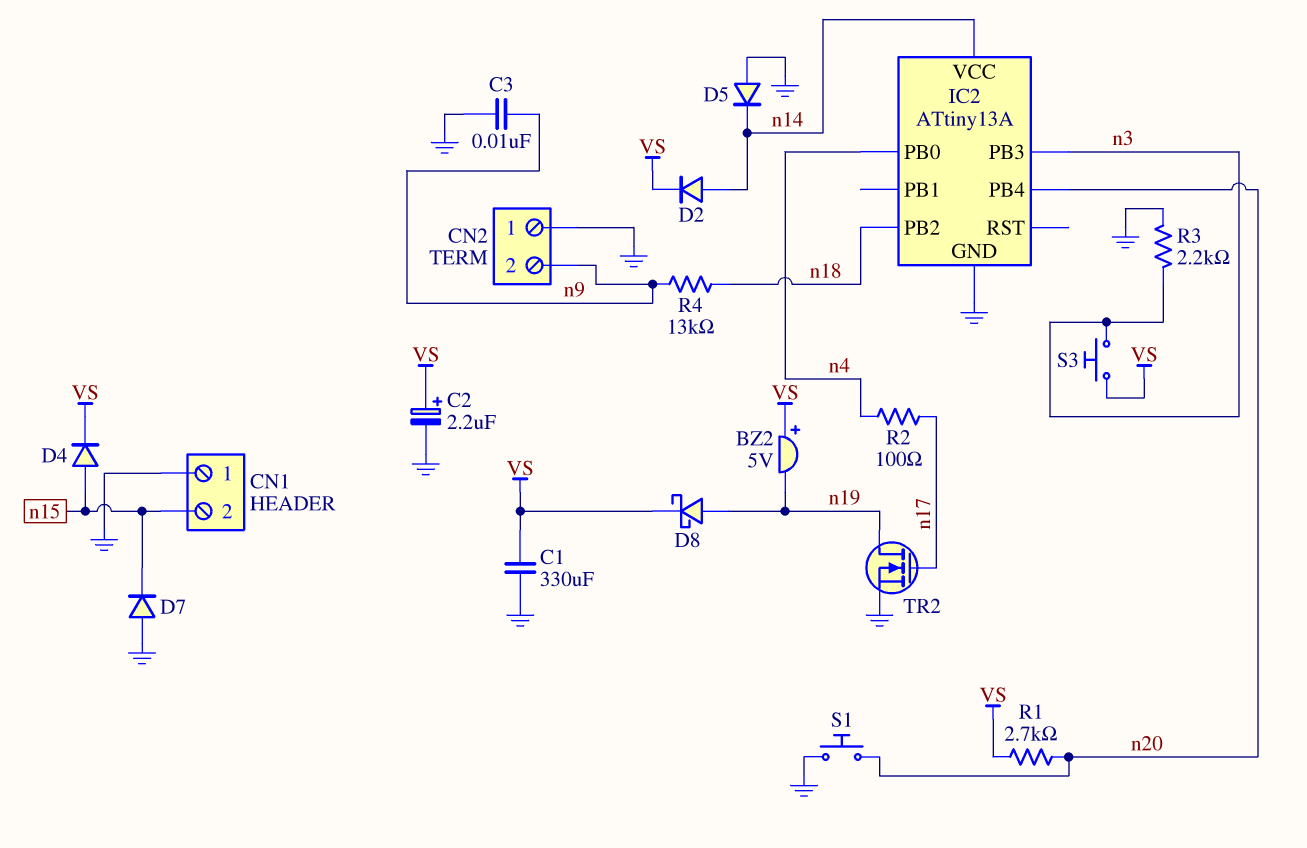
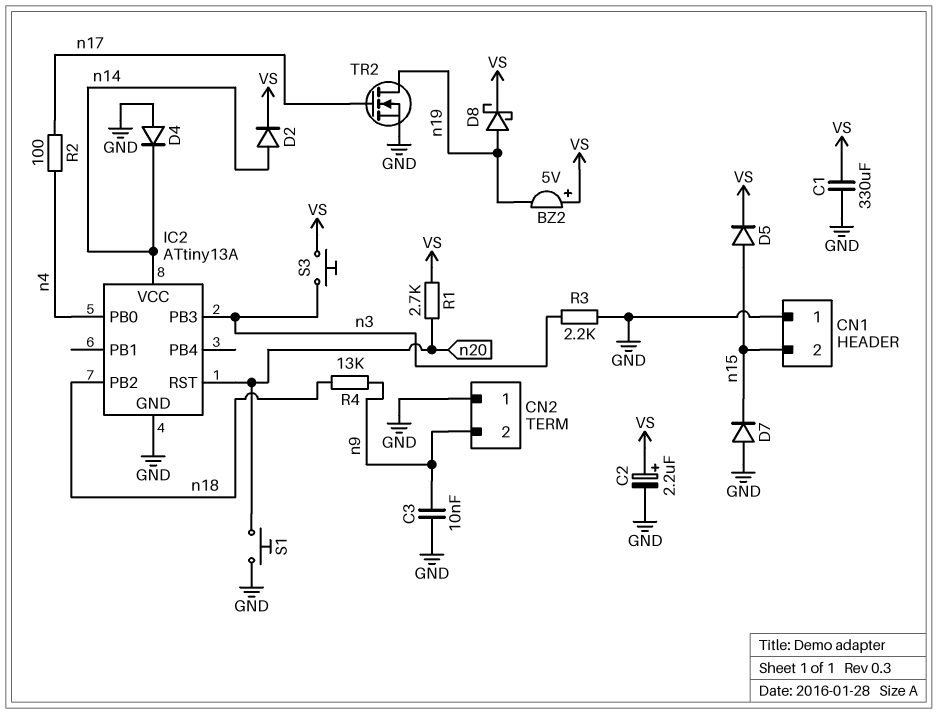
D4: diode (A n15, K VS) -> diode (A GND, K n14)
D5: diode (A GND, K n14) -> diode (A n15, K VS)
IC2 pin PB4: n20 -> none
IC2 pin RST: none -> n20

